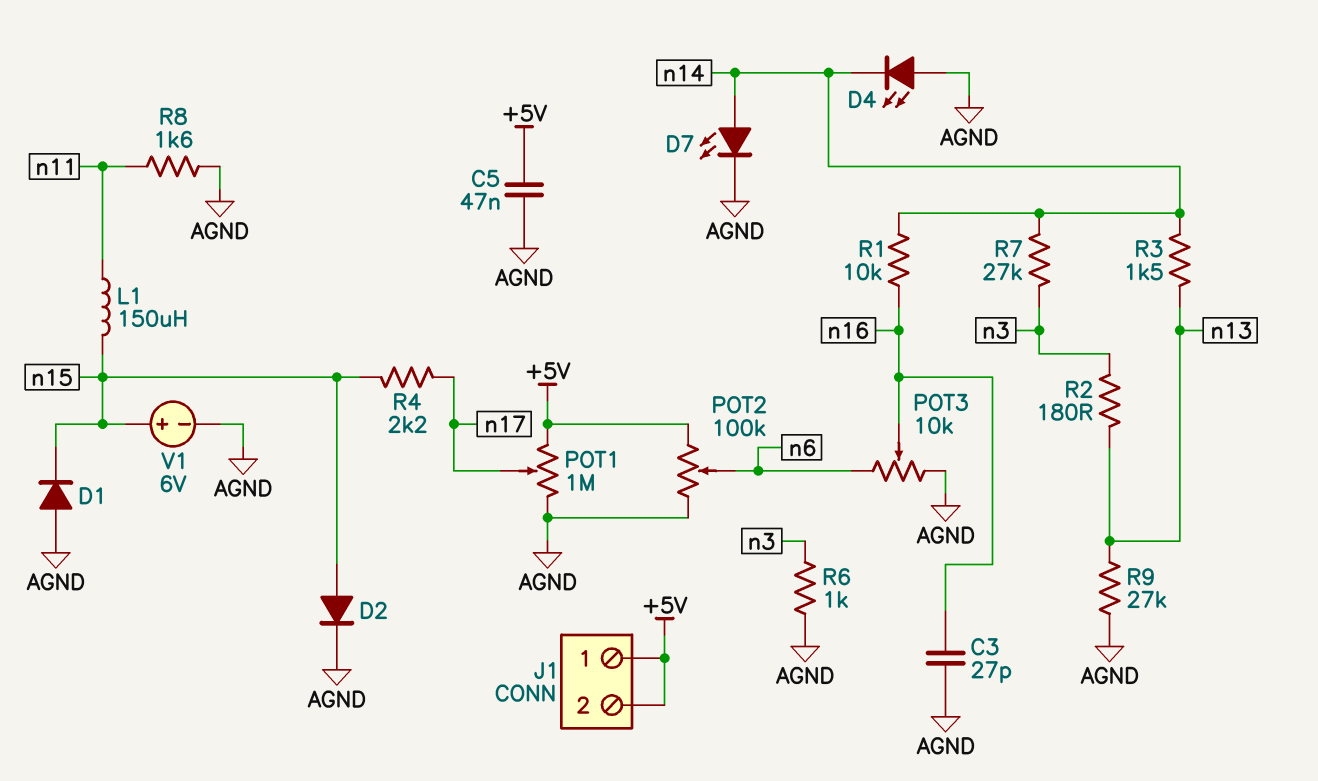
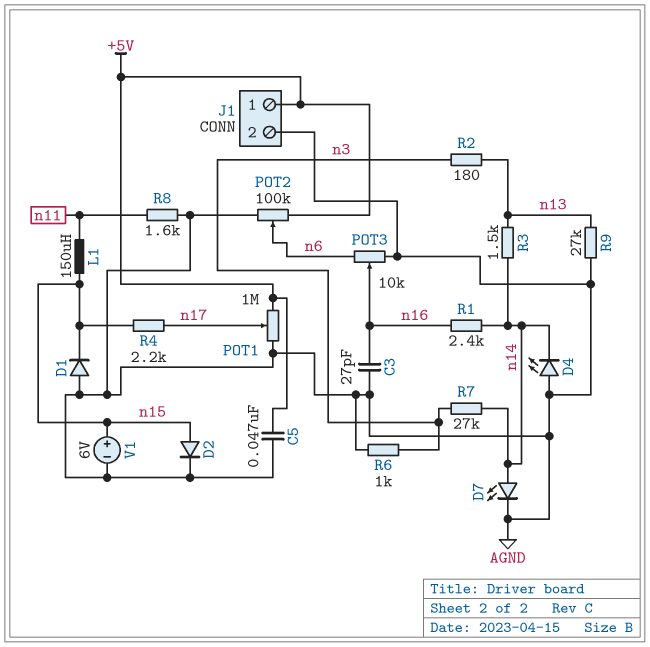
J1 pin 2: +5V -> AGND
R1: 10k (n14, n16) -> 2.4k (n14, n16)

